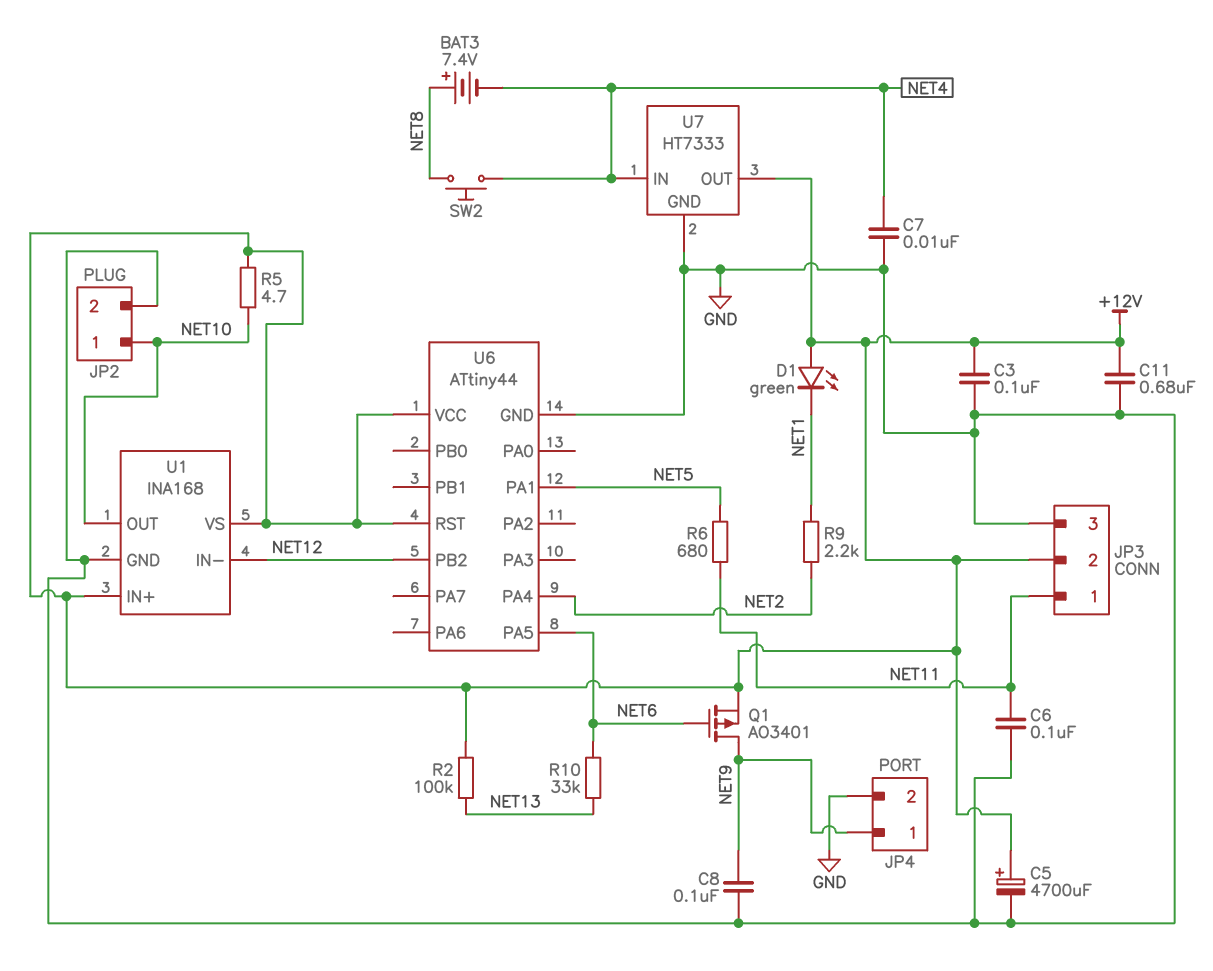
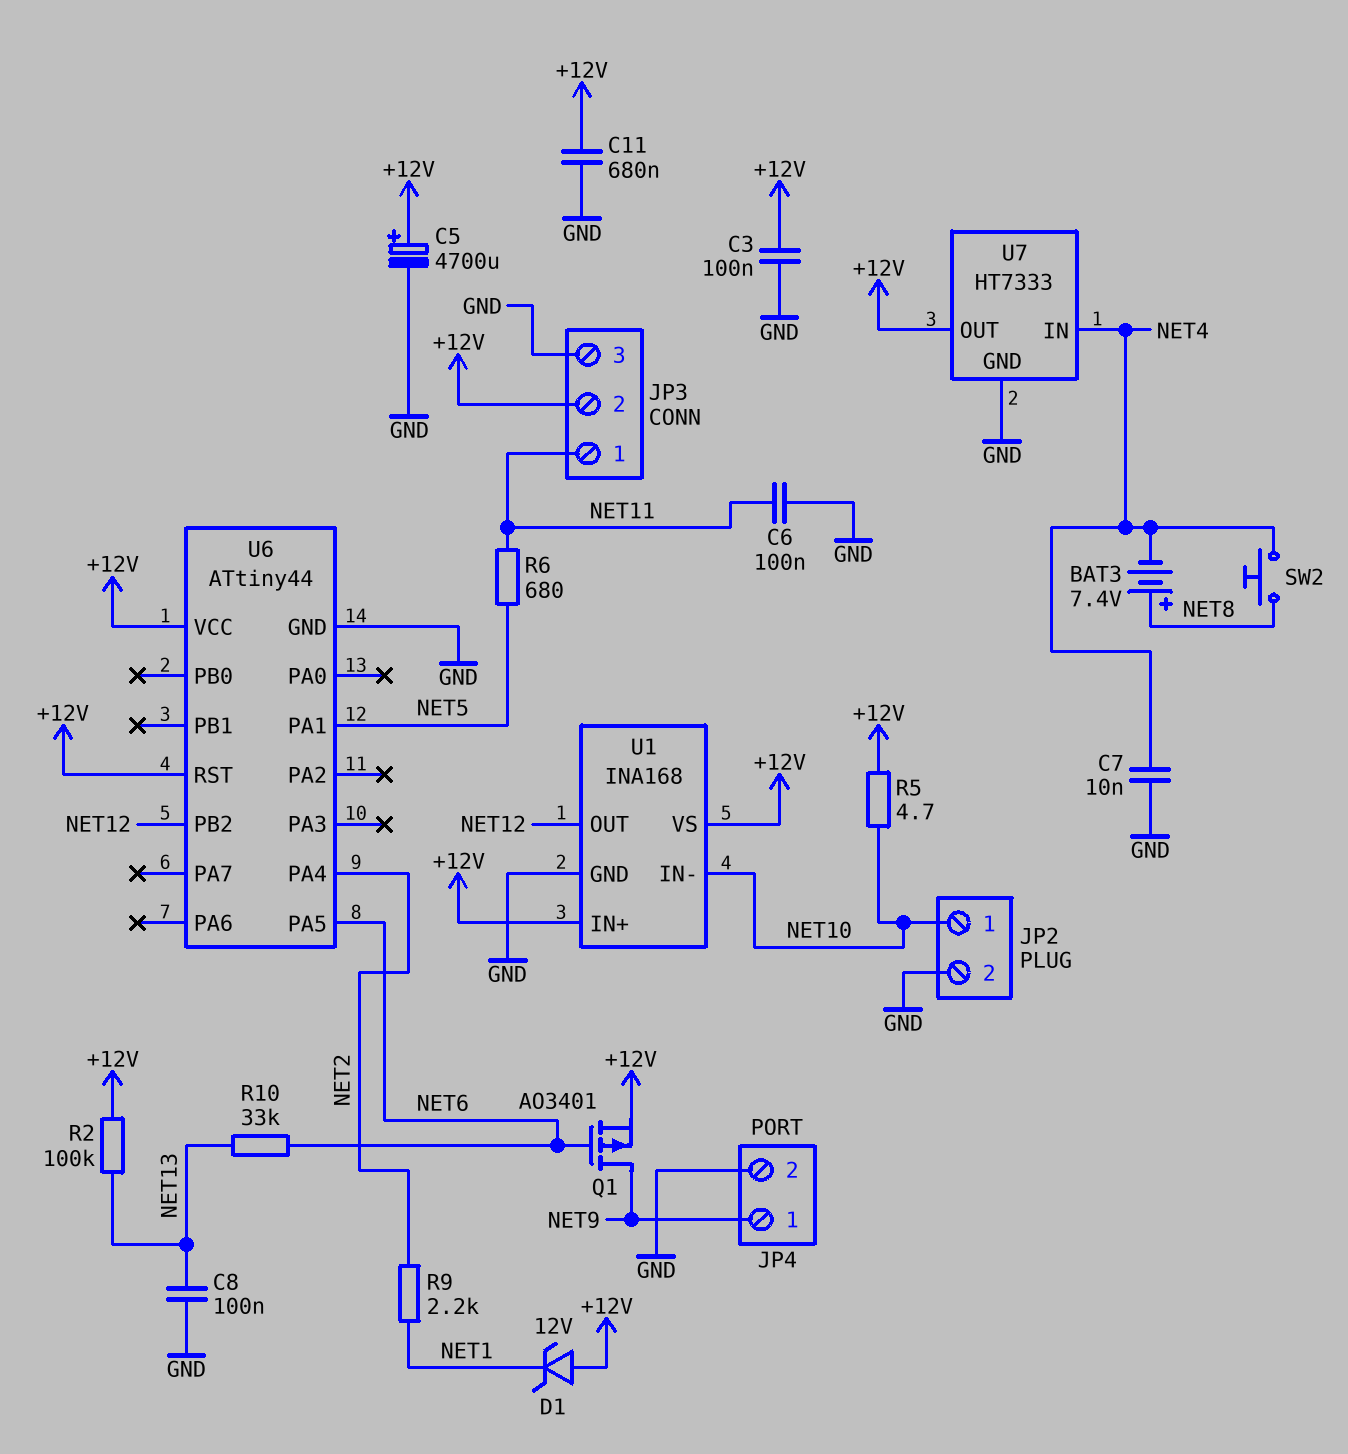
C8: 100nF (GND, NET9) -> 100nF (GND, NET13)
D1: LED green (A +12V, K NET1) -> zener 12V (A +12V, K NET1)
U1 pin IN-: NET12 -> NET10
U1 pin OUT: NET10 -> NET12

